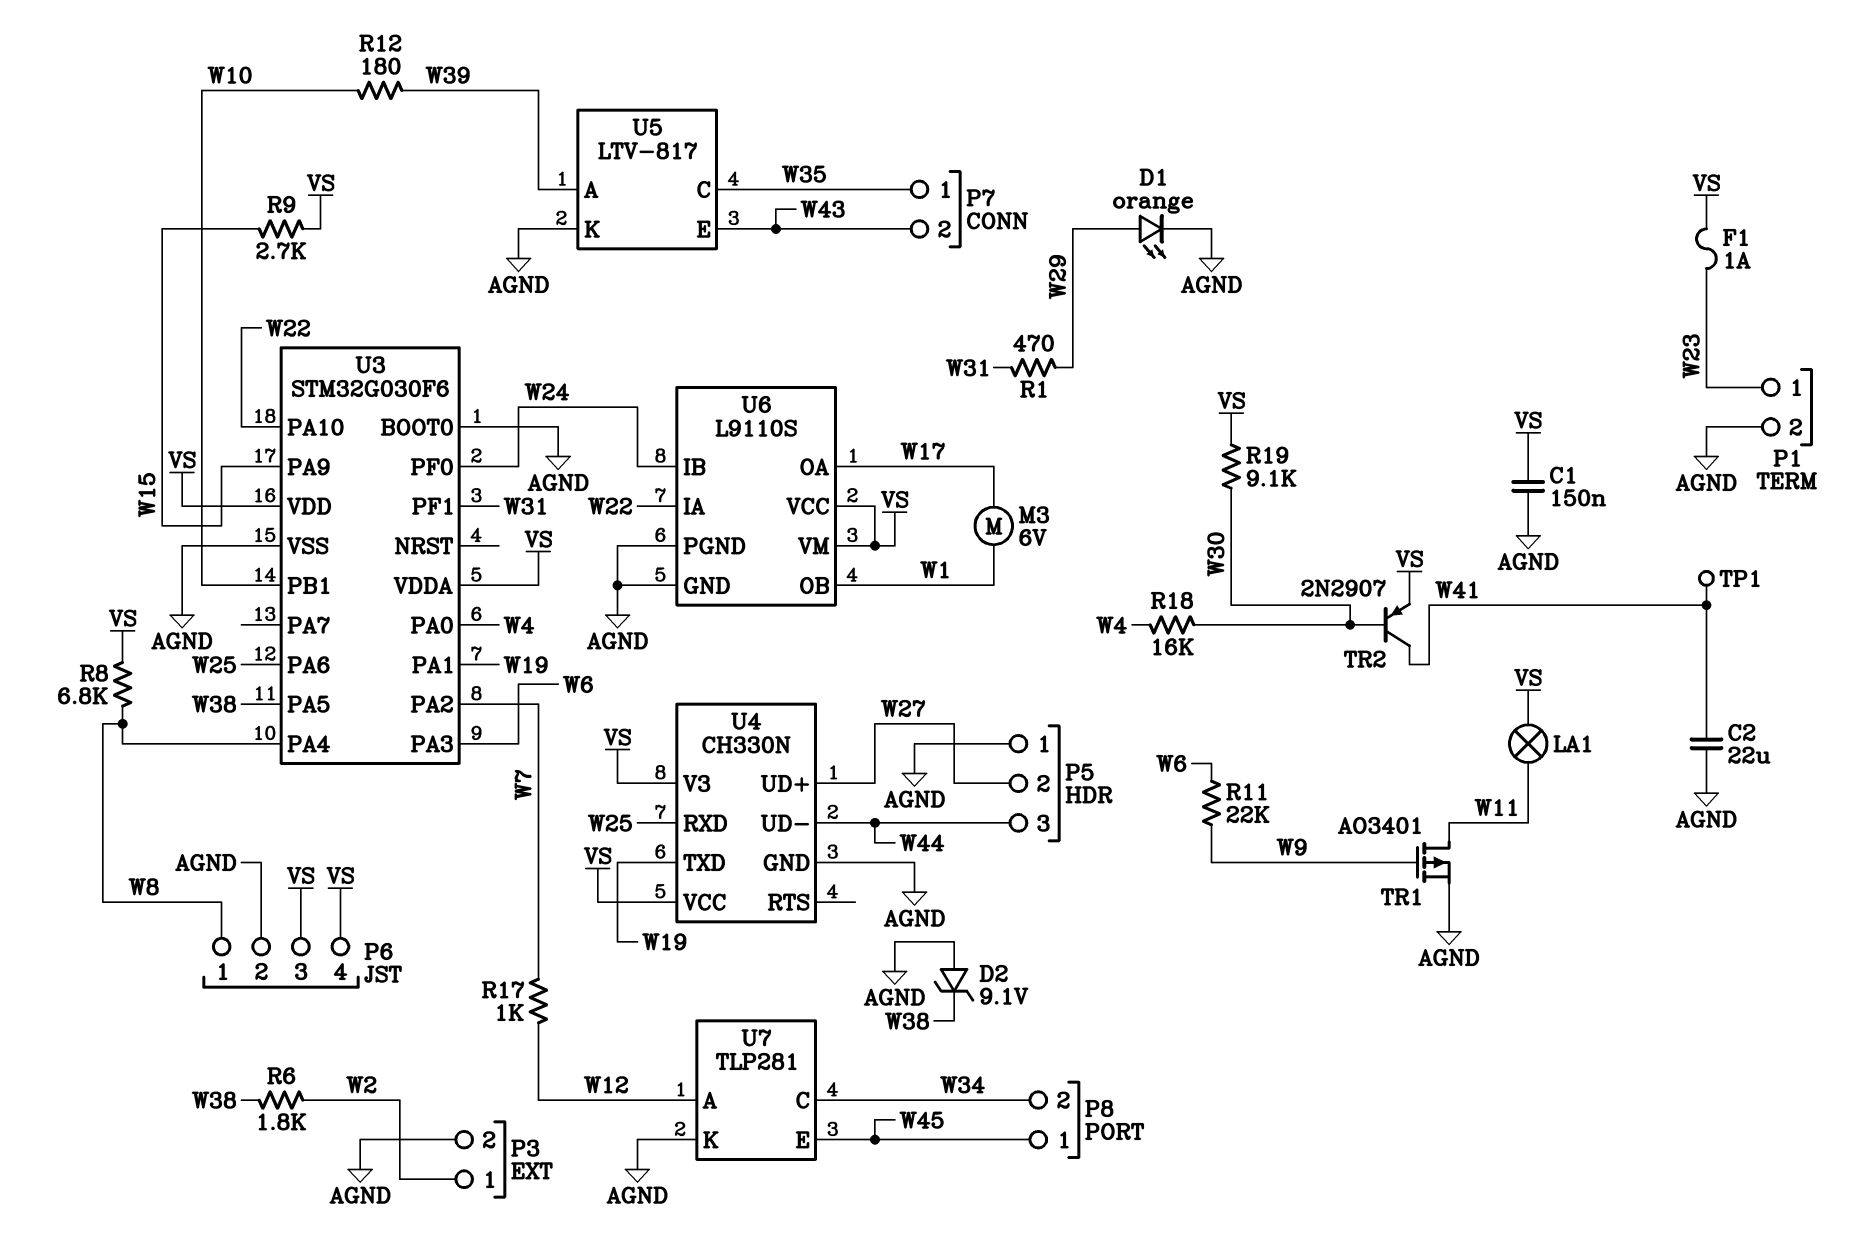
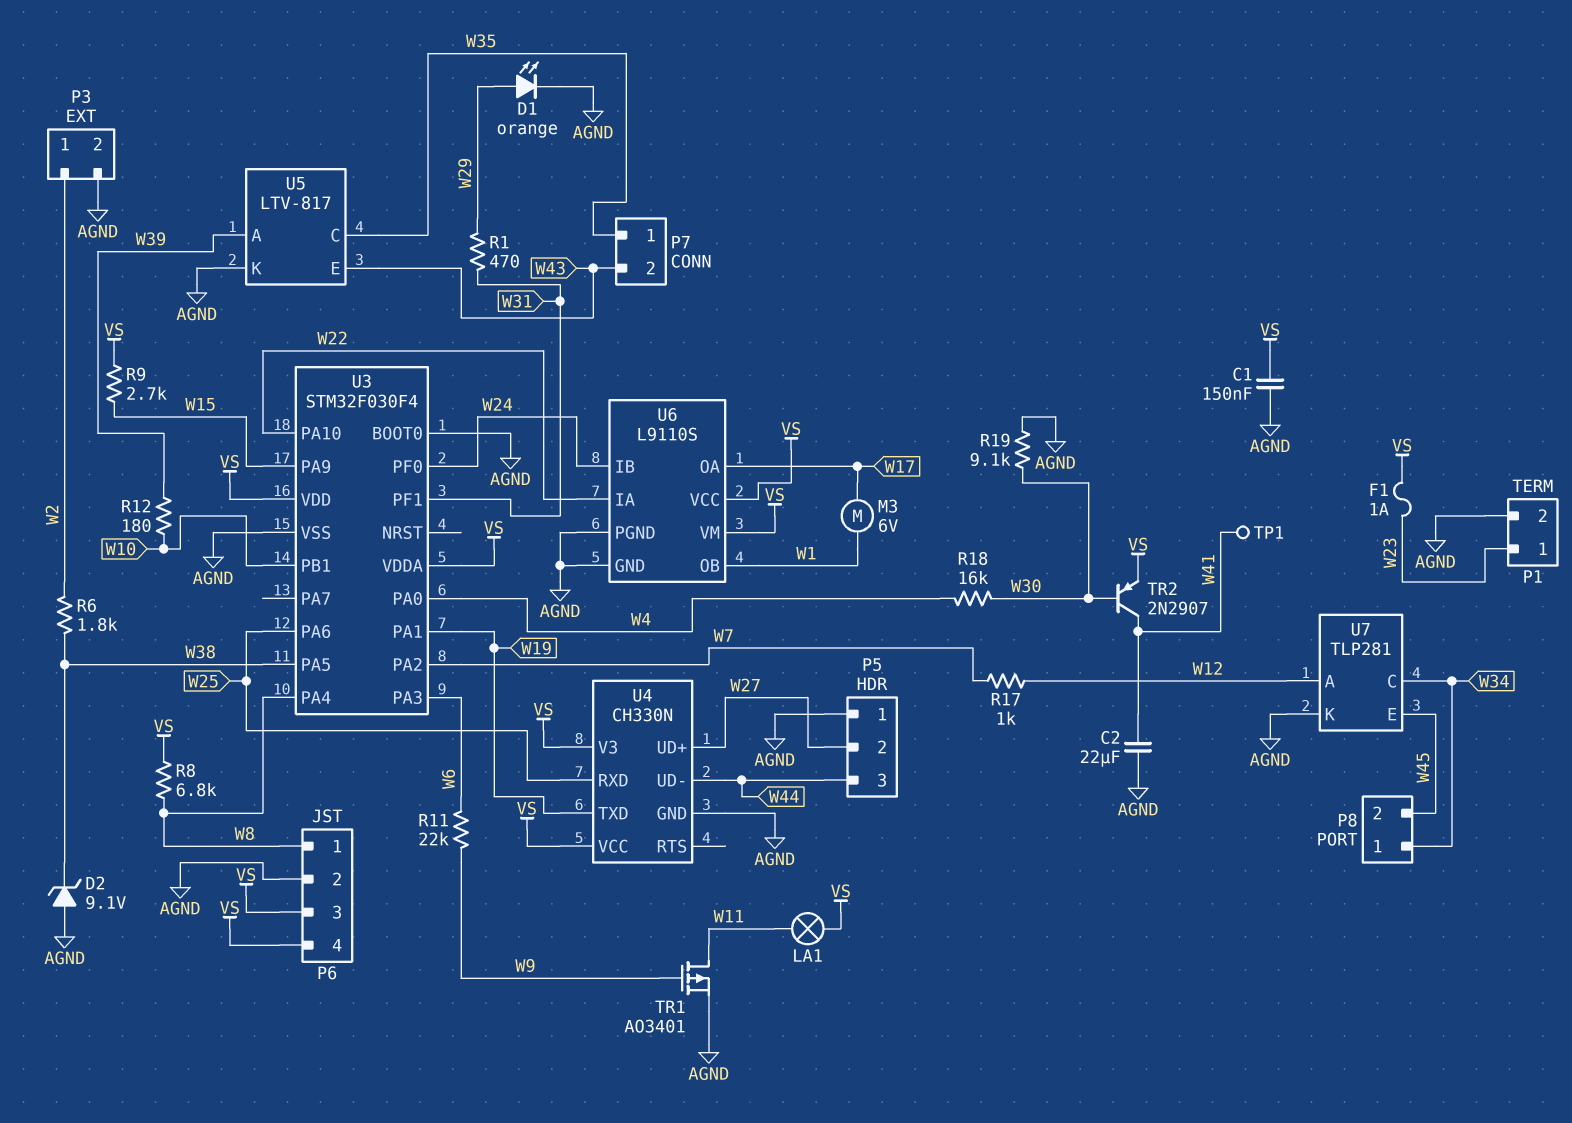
P8 pin 1: W45 -> W34
P8 pin 2: W34 -> W45
R19: 9.1k (VS, W30) -> 9.1k (AGND, W30)
U3: STM32G030F6 -> STM32F030F4

